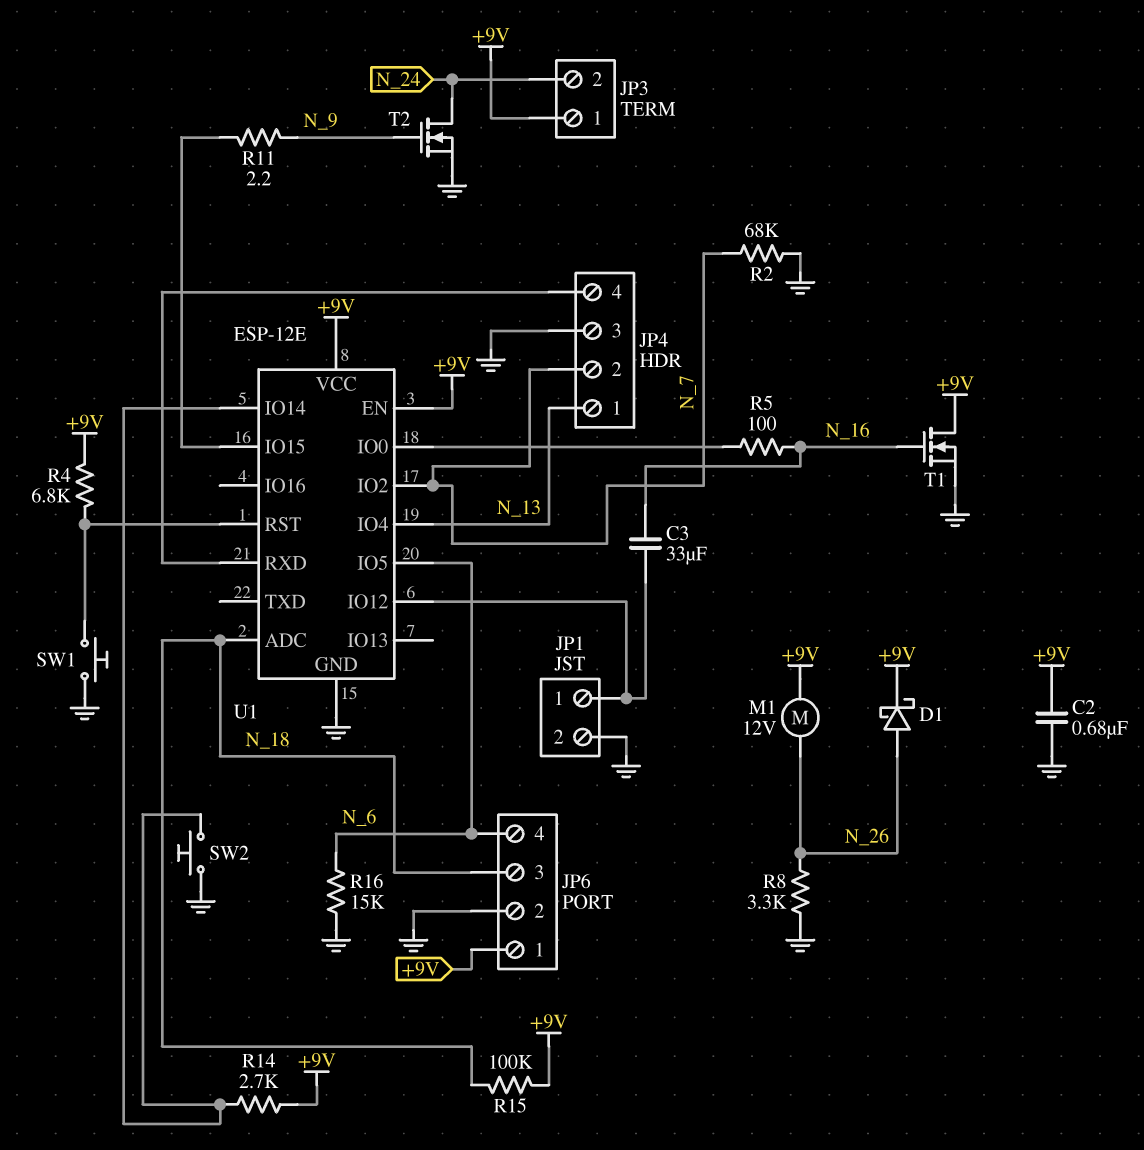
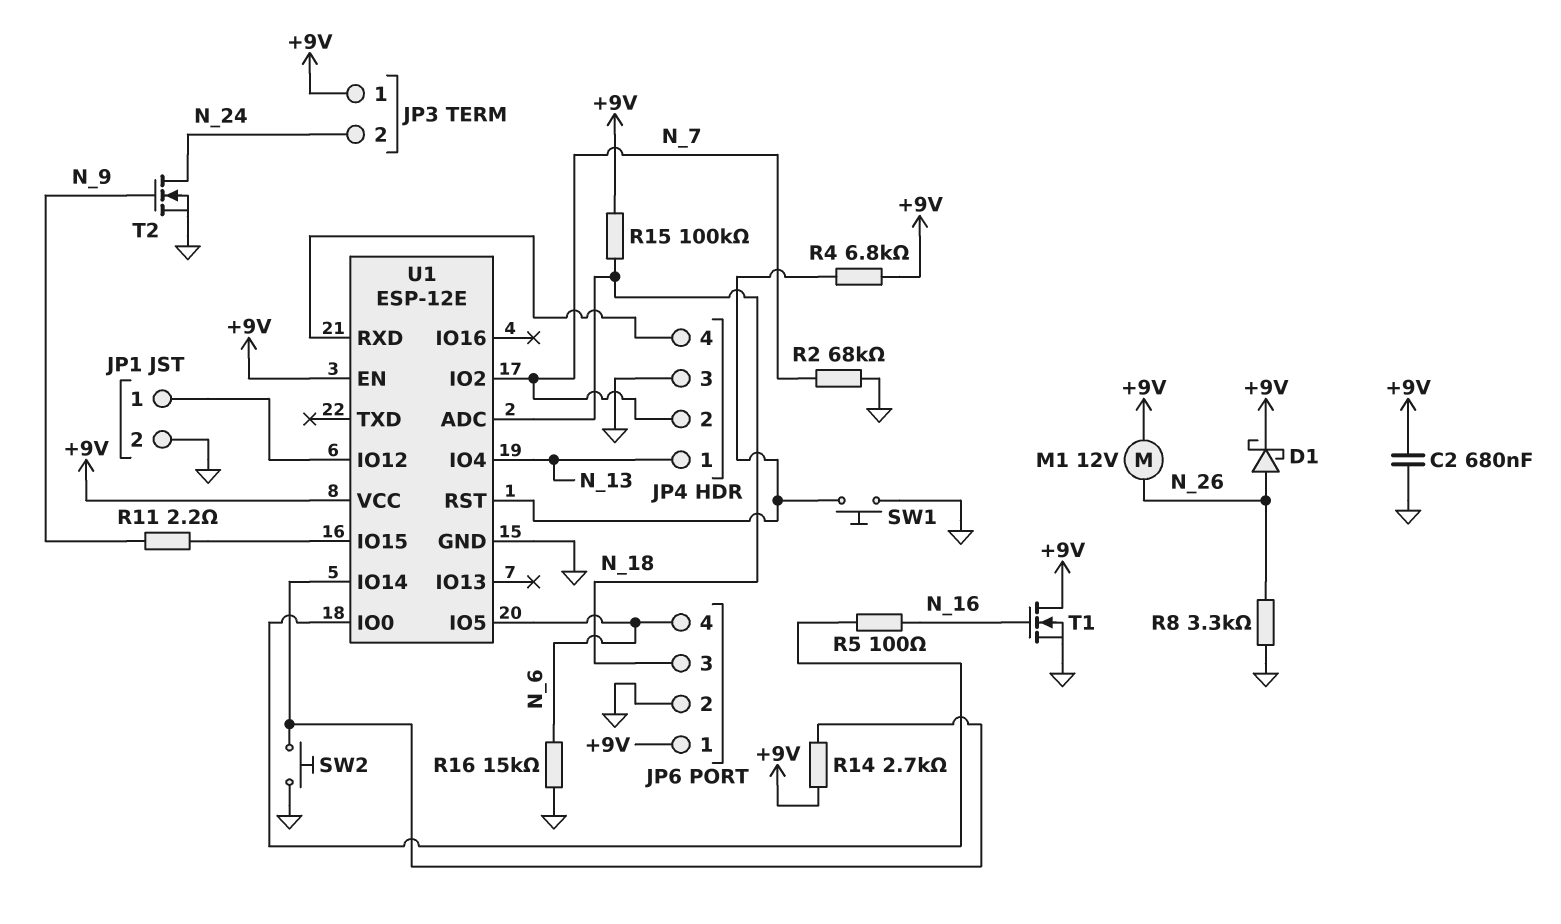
C3: 33uF (JP1/1, N_16) -> none

